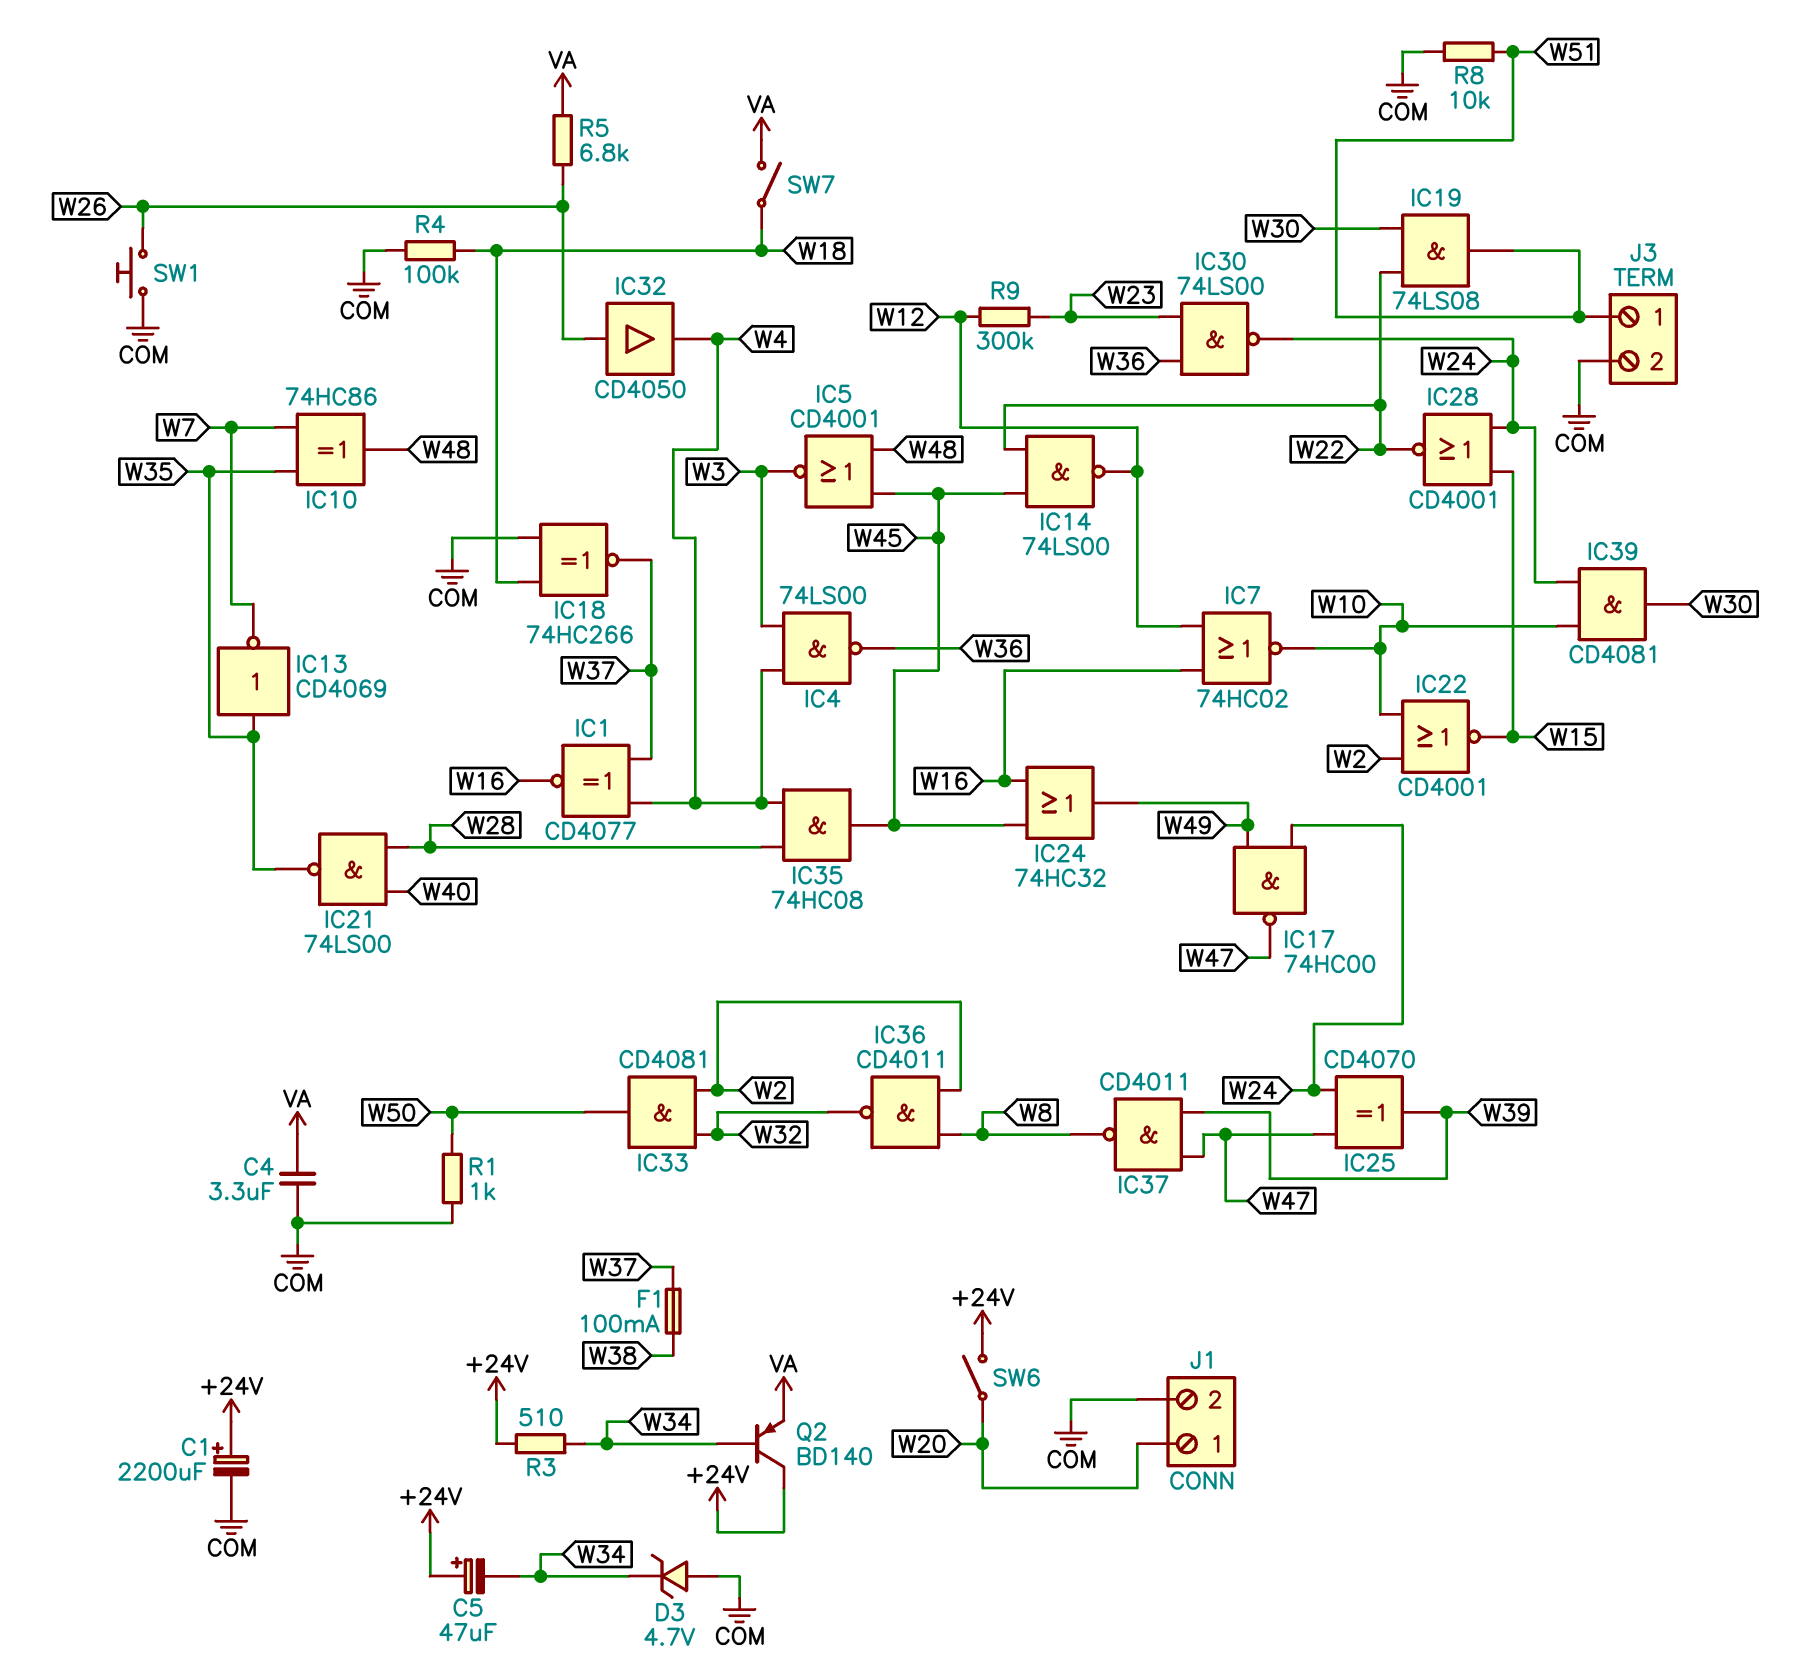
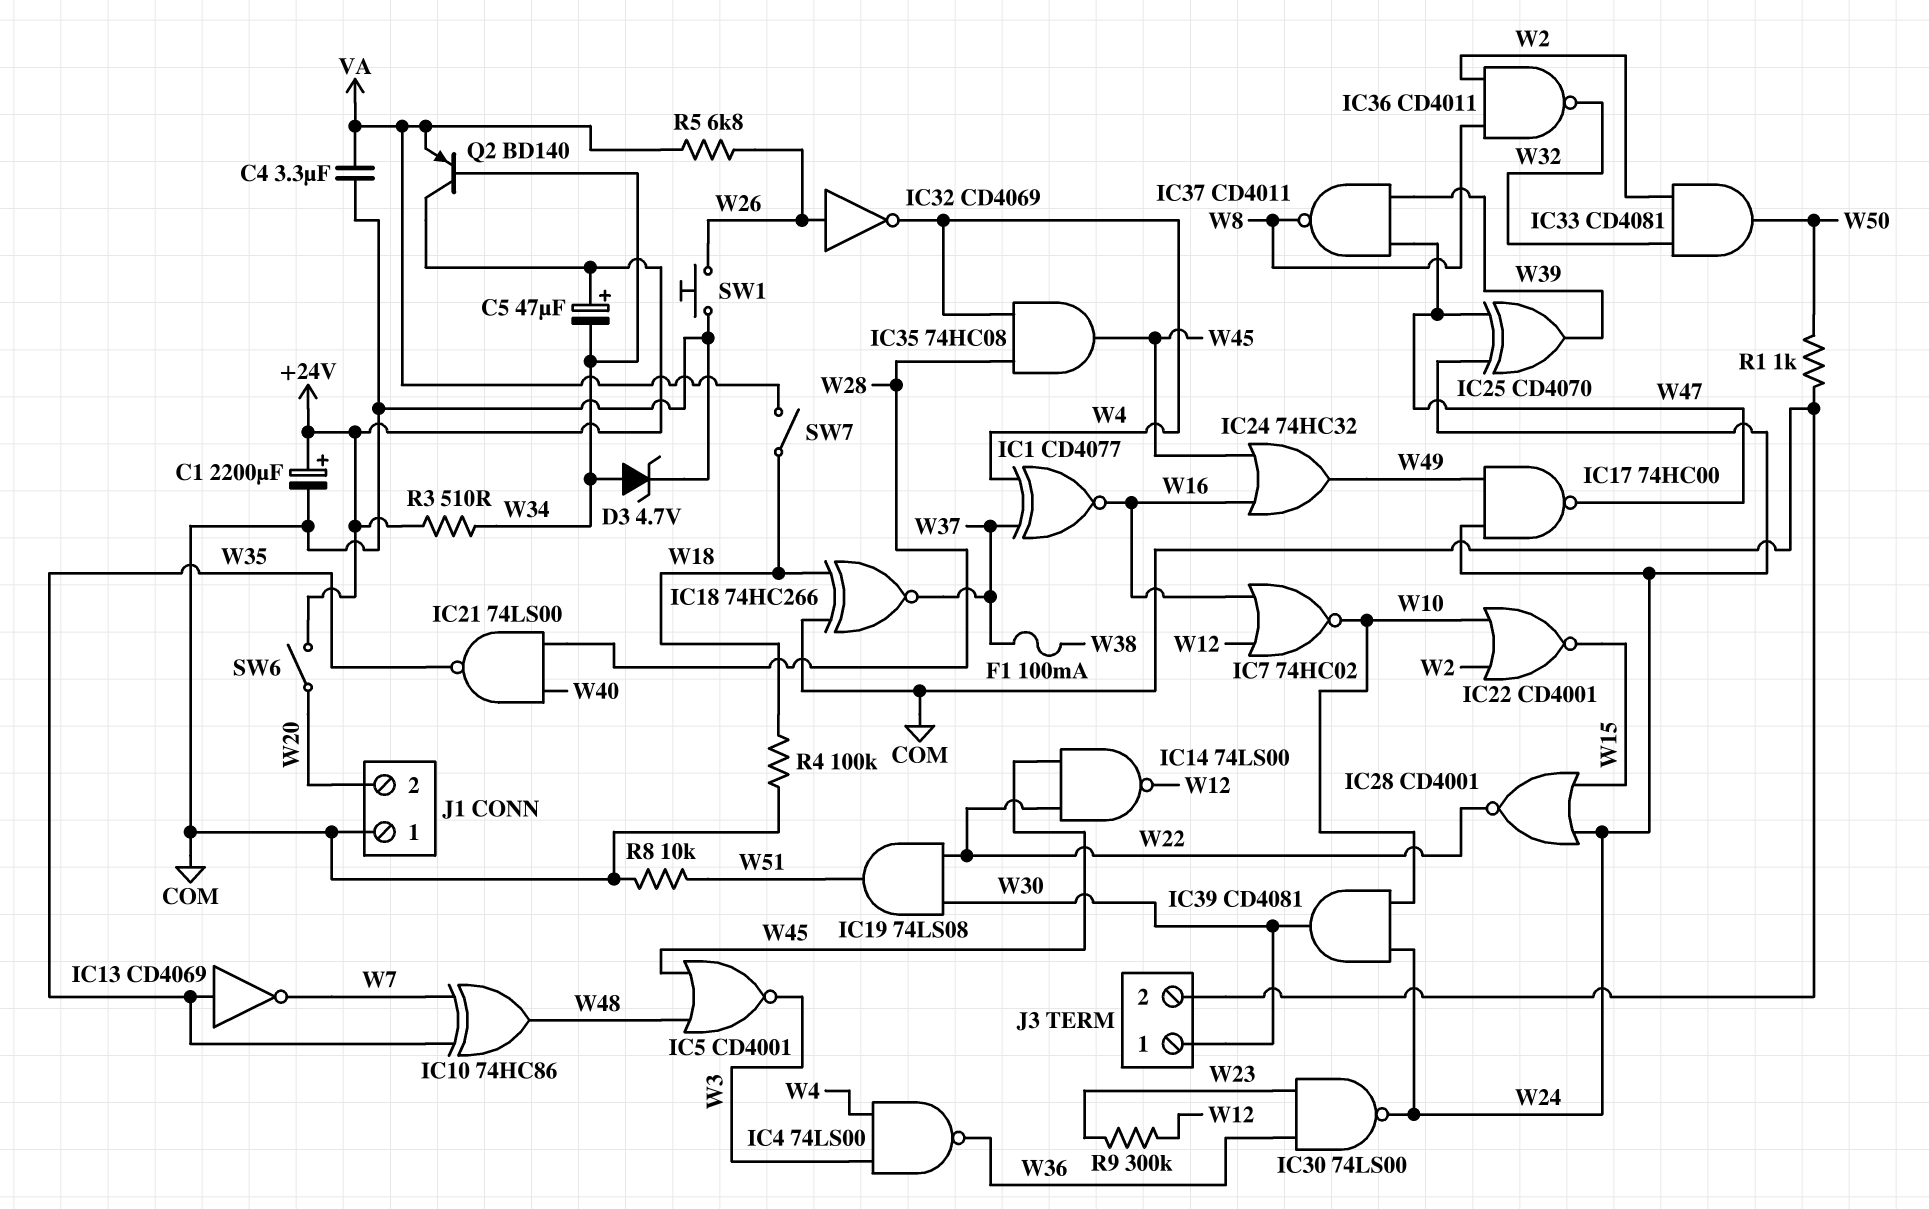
D3: zener 4.7V (A COM, K W34) -> zener 4.7V (A W34, K COM)
IC32: buffer CD4050 (in W26, out W4) -> NOT CD4069 (in W26, out W4)
J1 pin 1: W20 -> COM
J1 pin 2: COM -> W20
J3 pin 1: W51 -> W30

